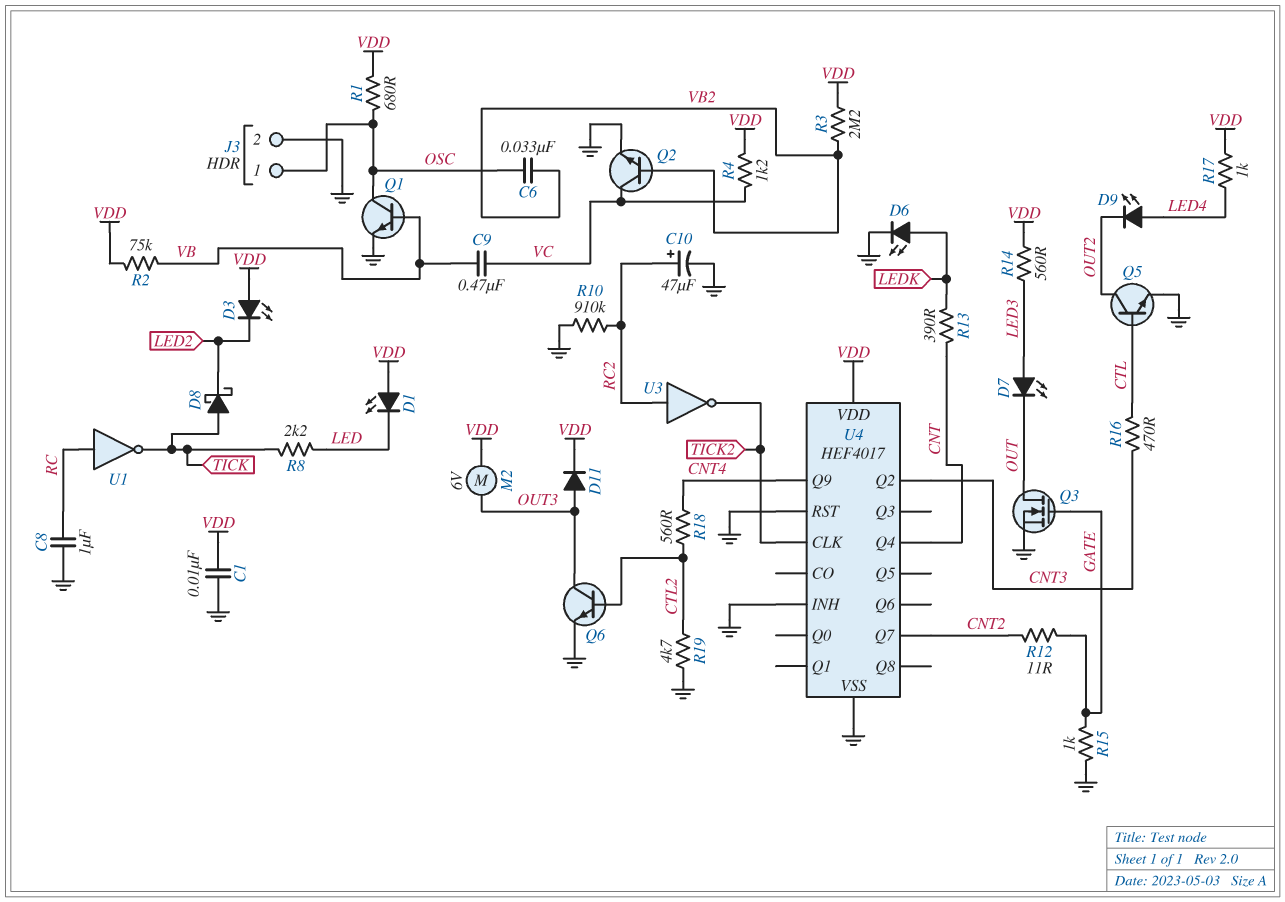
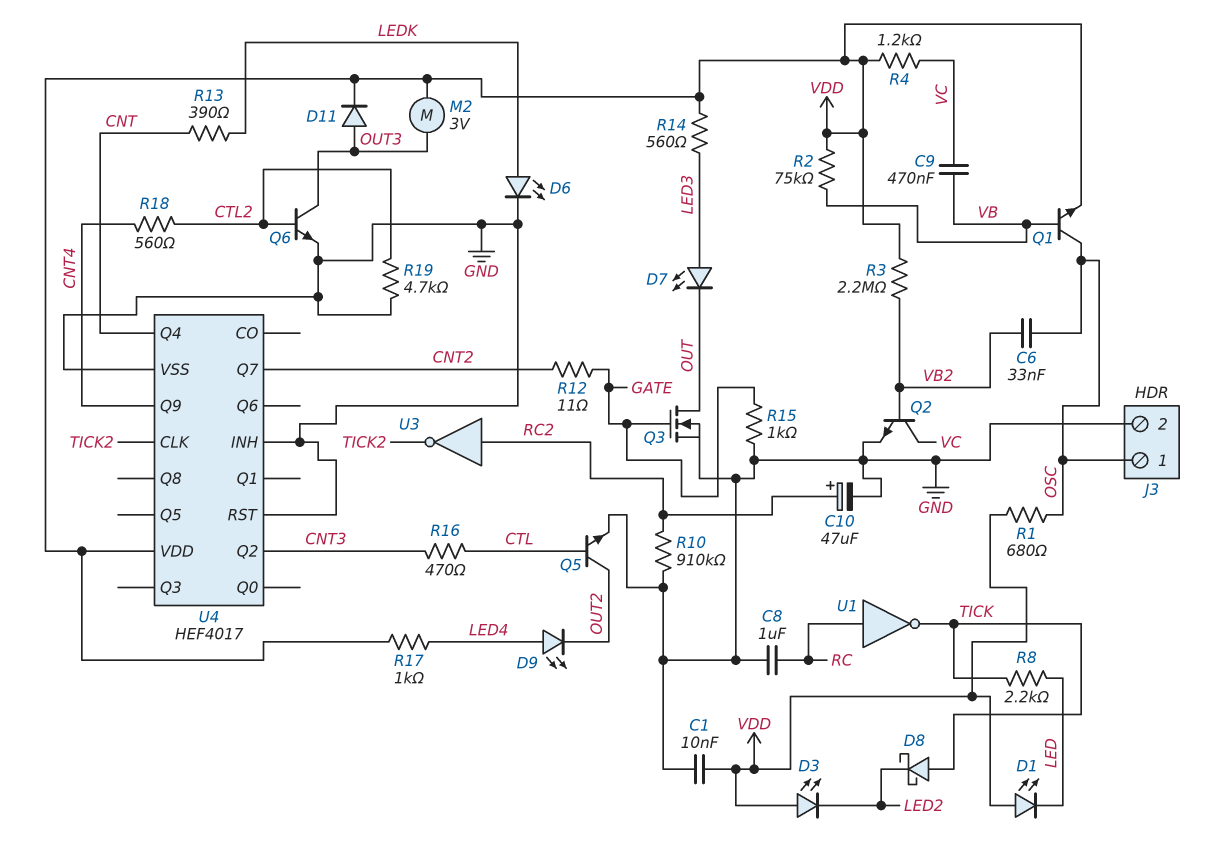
M2: motor 6V (OUT3, VDD) -> motor 3V (OUT3, VDD)
Q1: NPN (B VB, C OSC, E GND) -> NPN (B VB, C OSC, E VDD)

